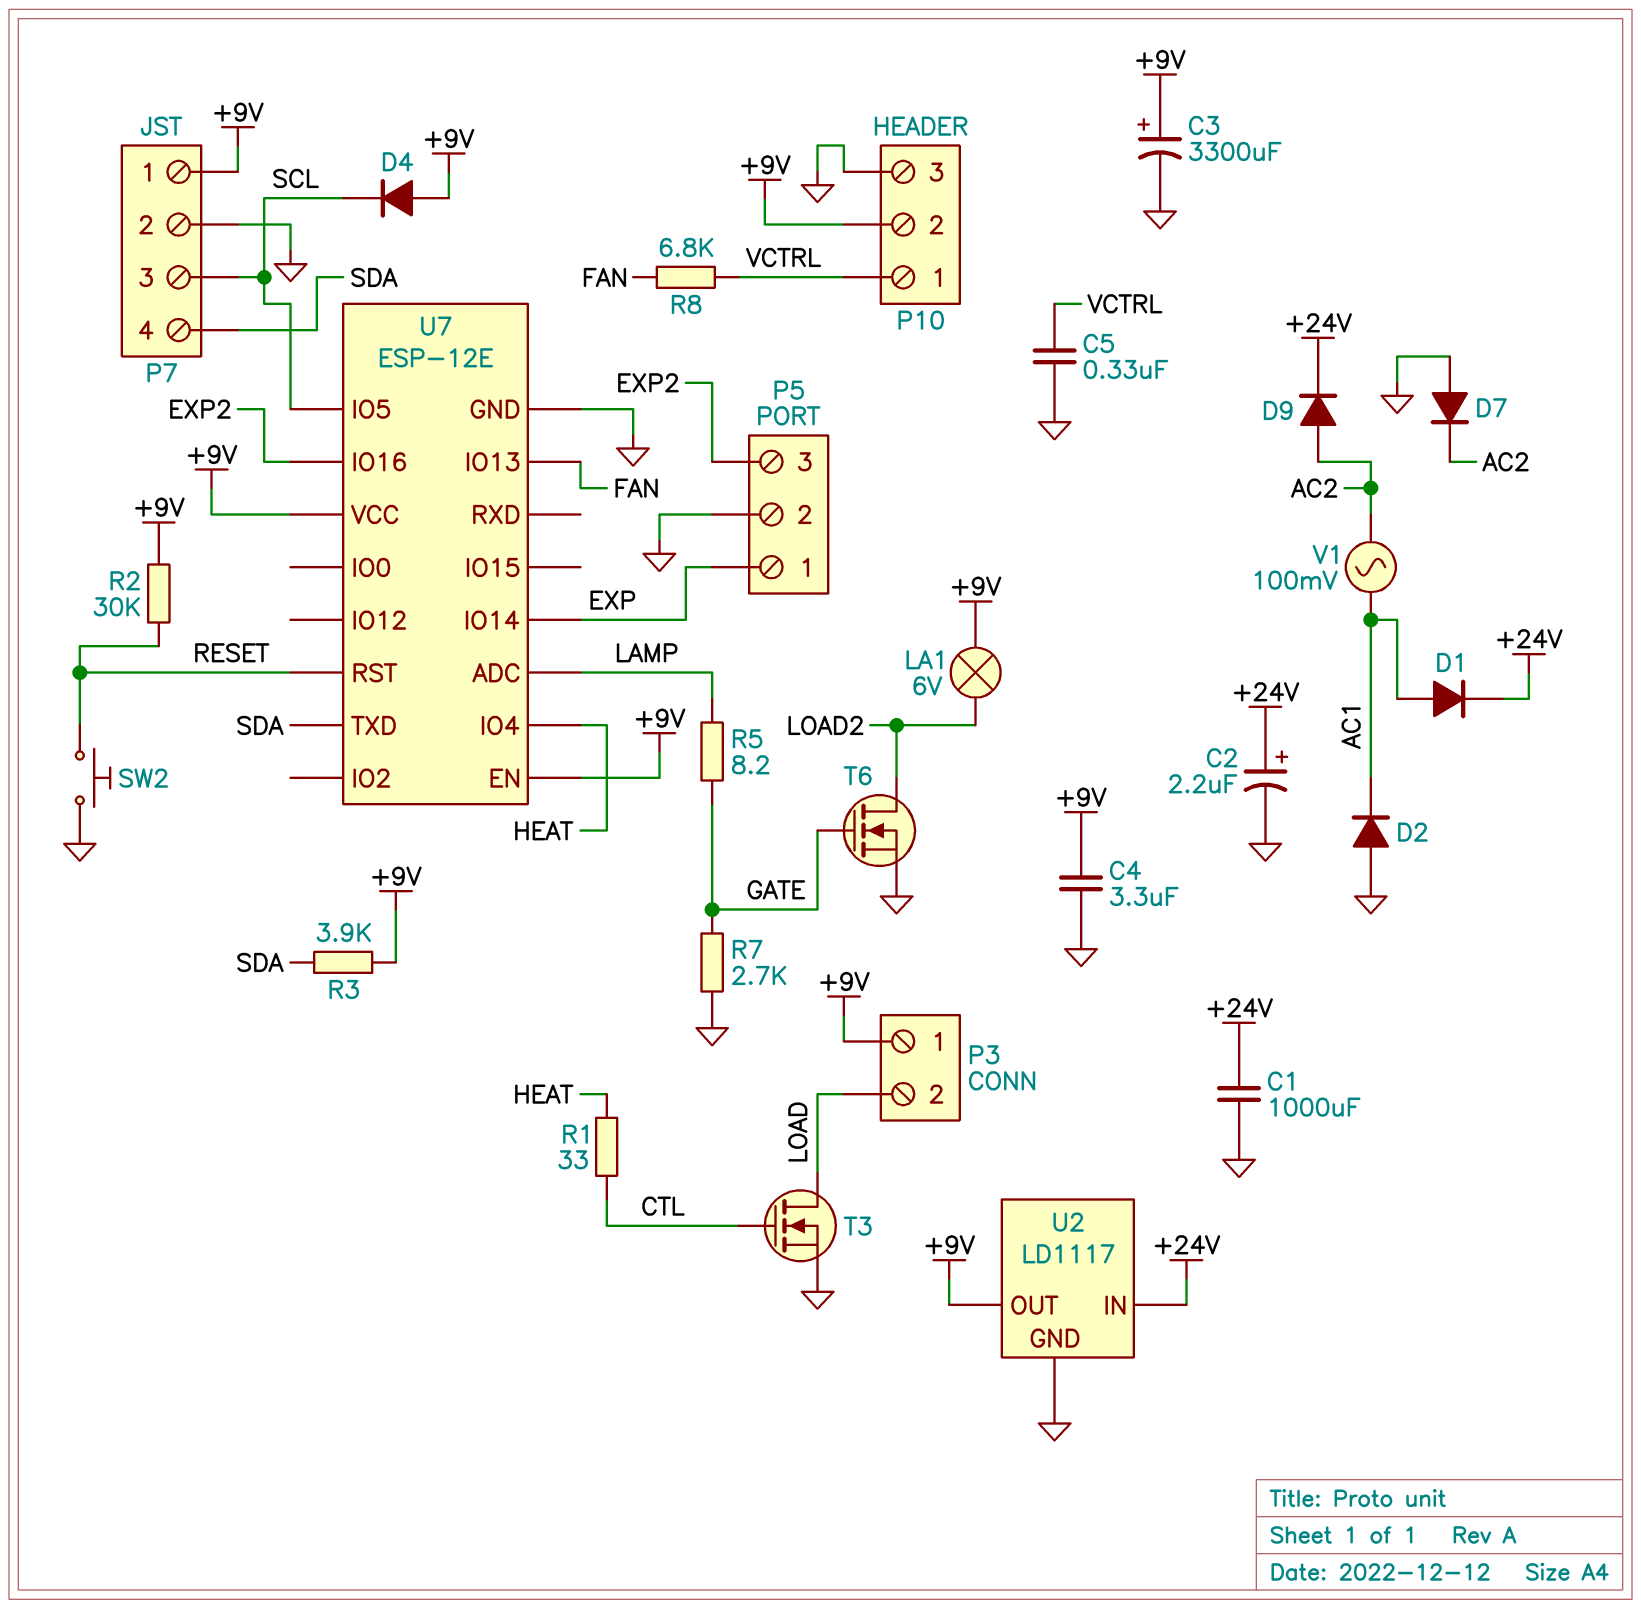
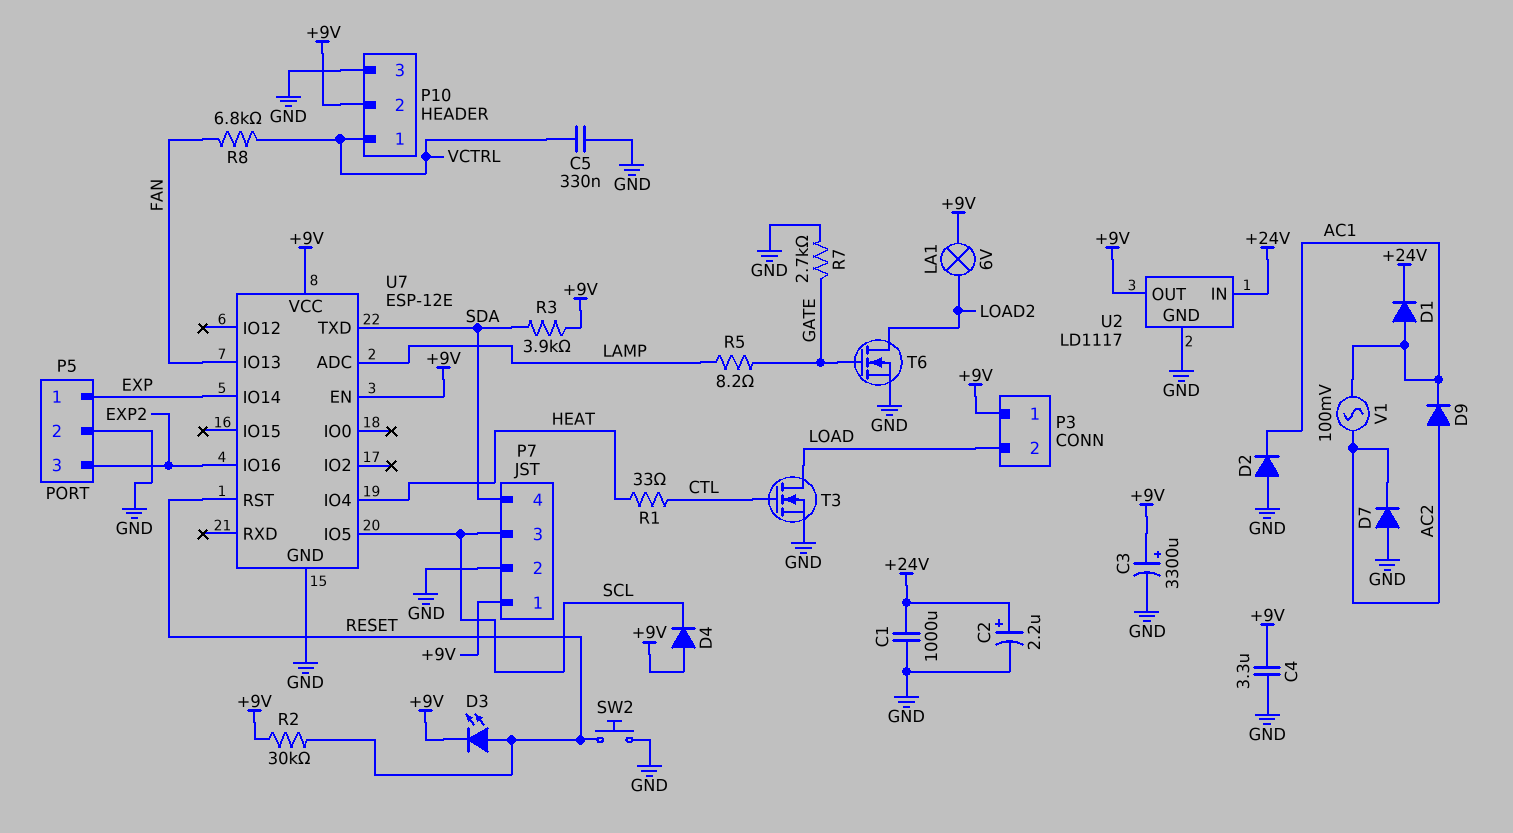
D3: none -> LED (A RESET, K +9V)
D9: diode (A AC2, K +24V) -> diode (A AC2, K AC1)

